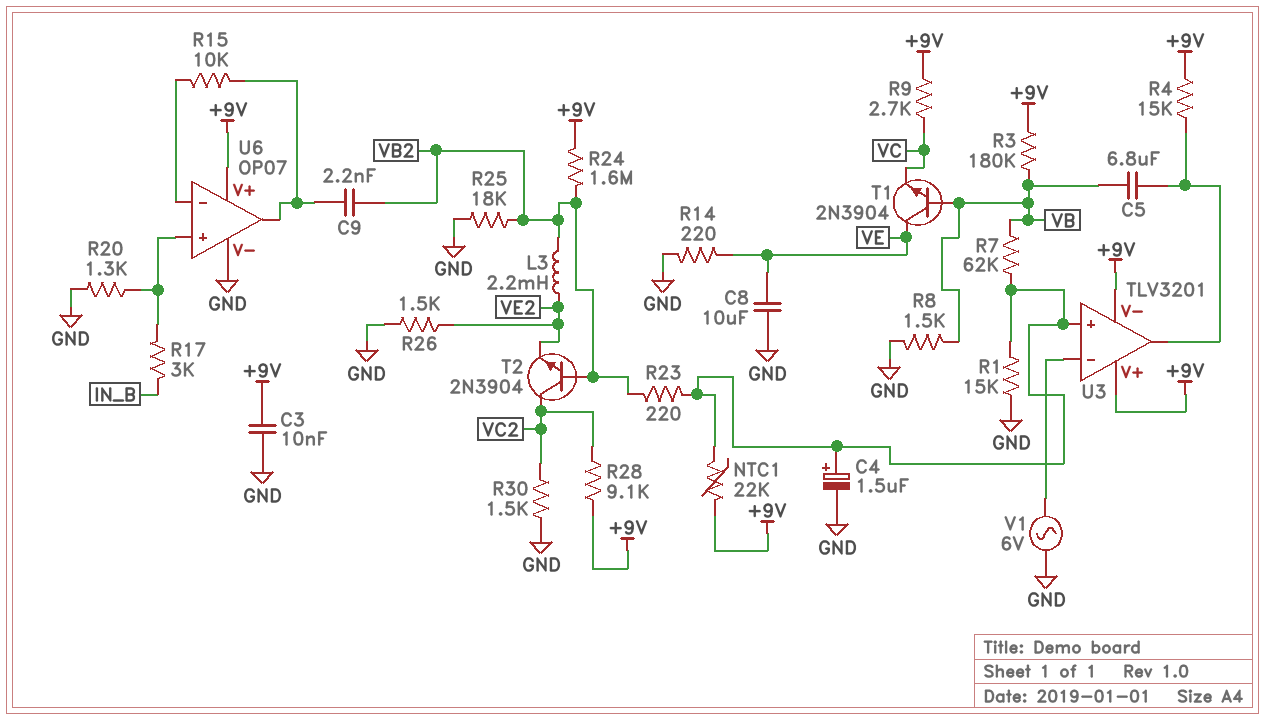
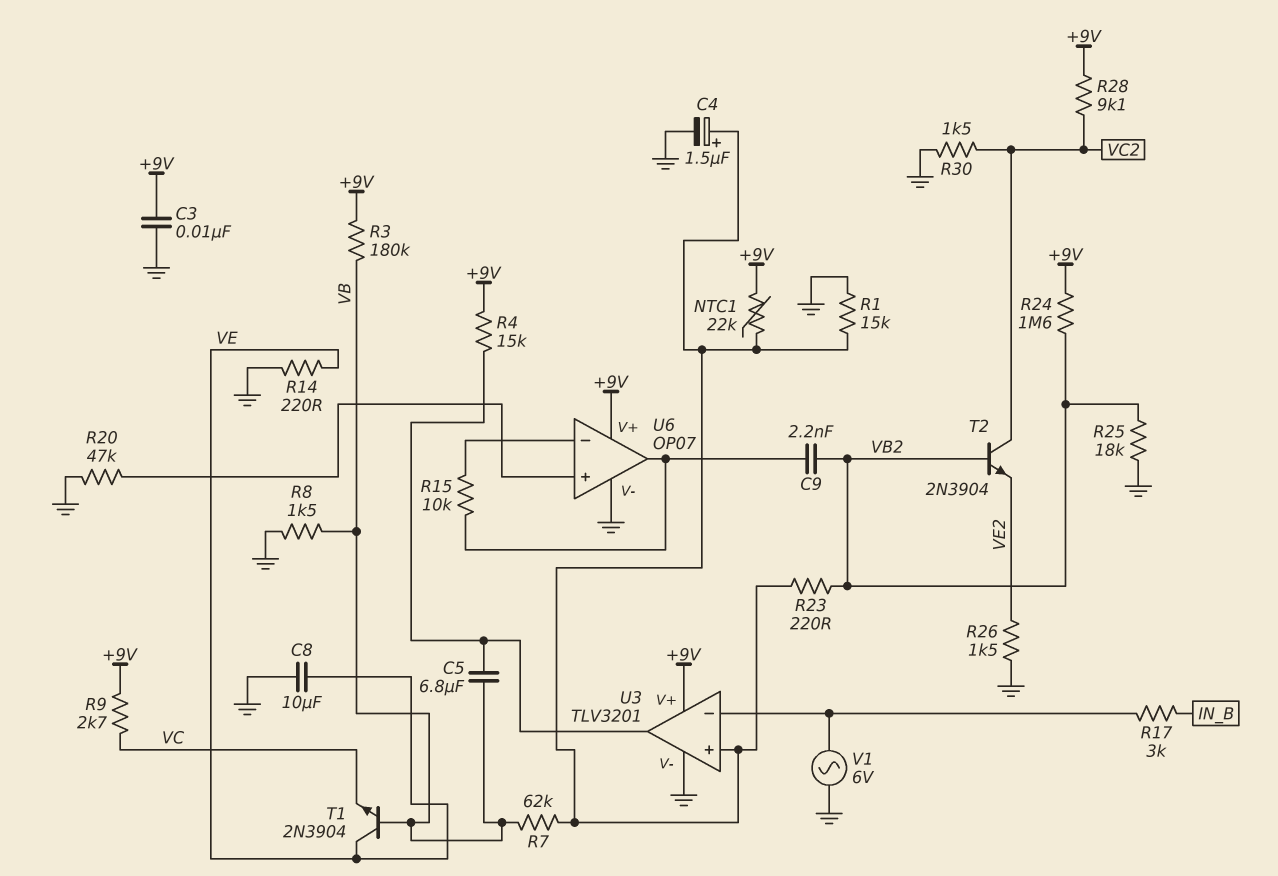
L3: 2.2mH (VB2, VE2) -> none
R17: 3k (IN_B, U6/in+) -> 3k (IN_B, U3/in-)
R20: 1.3k (GND, U6/in+) -> 47k (GND, U6/in+)
U3 pin V-: +9V -> GND

